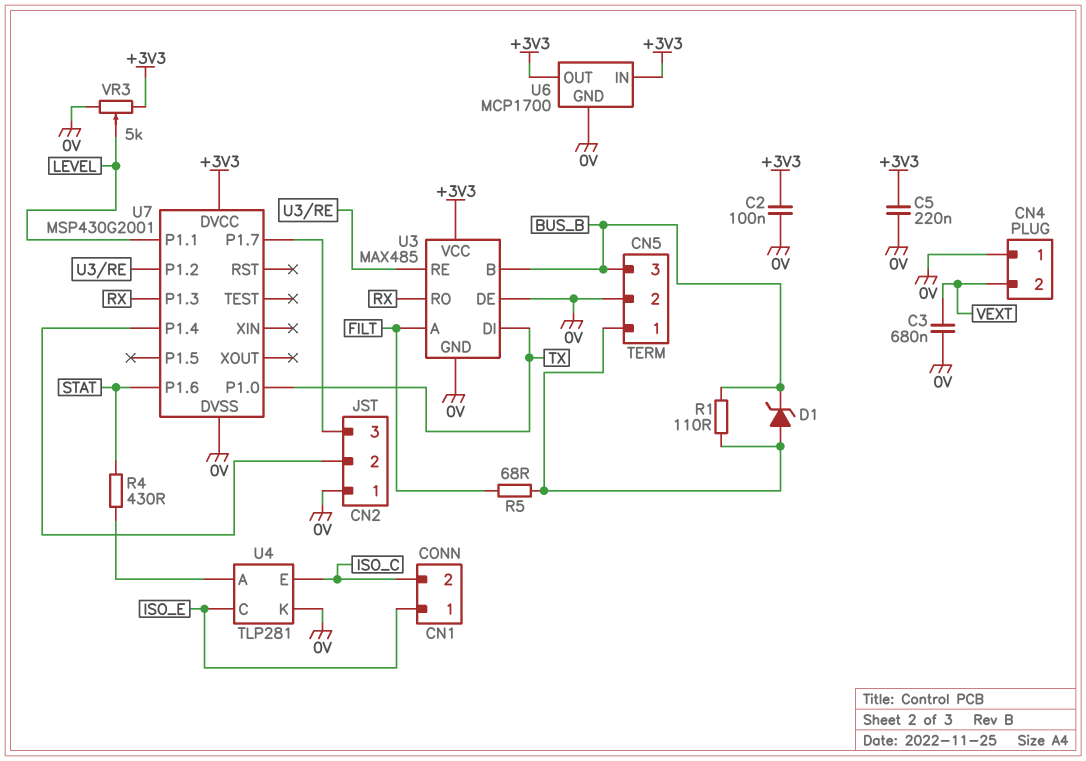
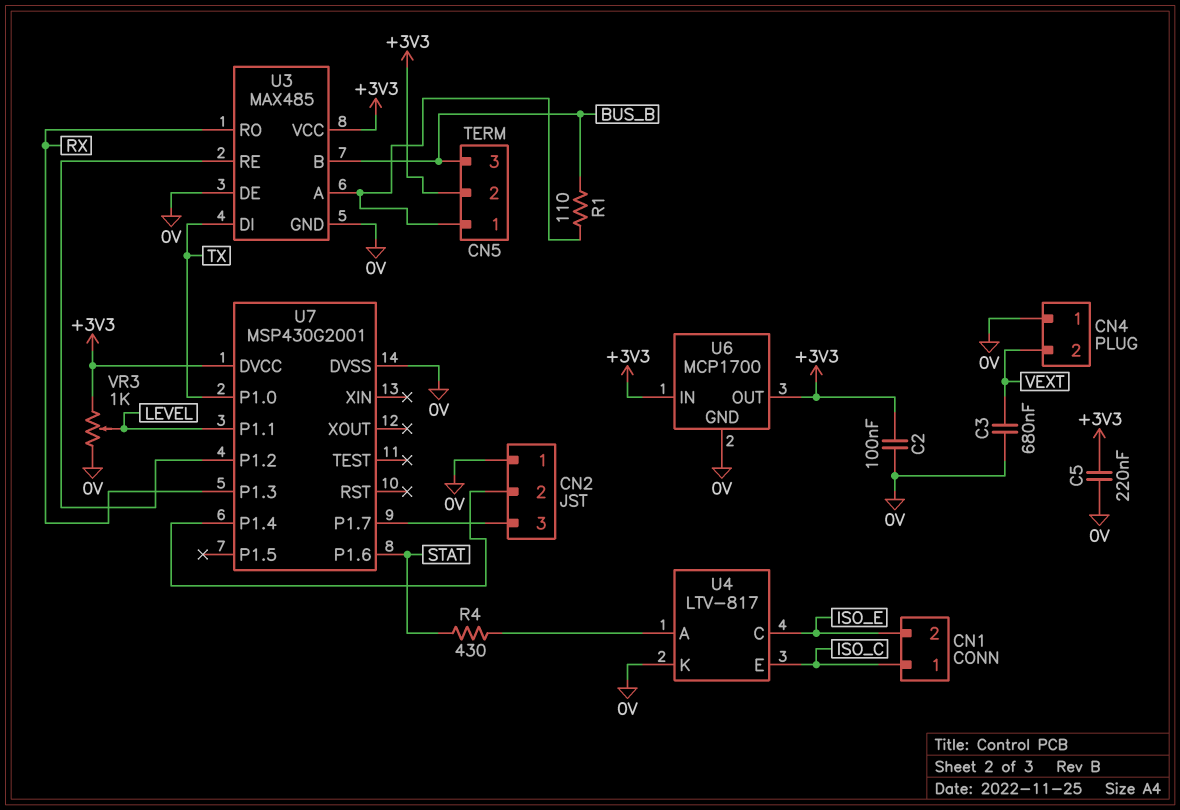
CN1 pin 1: ISO_E -> ISO_C
CN1 pin 2: ISO_C -> ISO_E
CN5 pin 2: 0V -> +3V3
D1: zener (A CN5/1, K BUS_B) -> none
R5: 68 (CN5/1, FILT) -> none
U3 pin A: FILT -> CN5/1
U4: TLP281 -> LTV-817
VR3: 5k (+3V3, 0V, wiper LEVEL) -> 1k (+3V3, 0V, wiper LEVEL)

